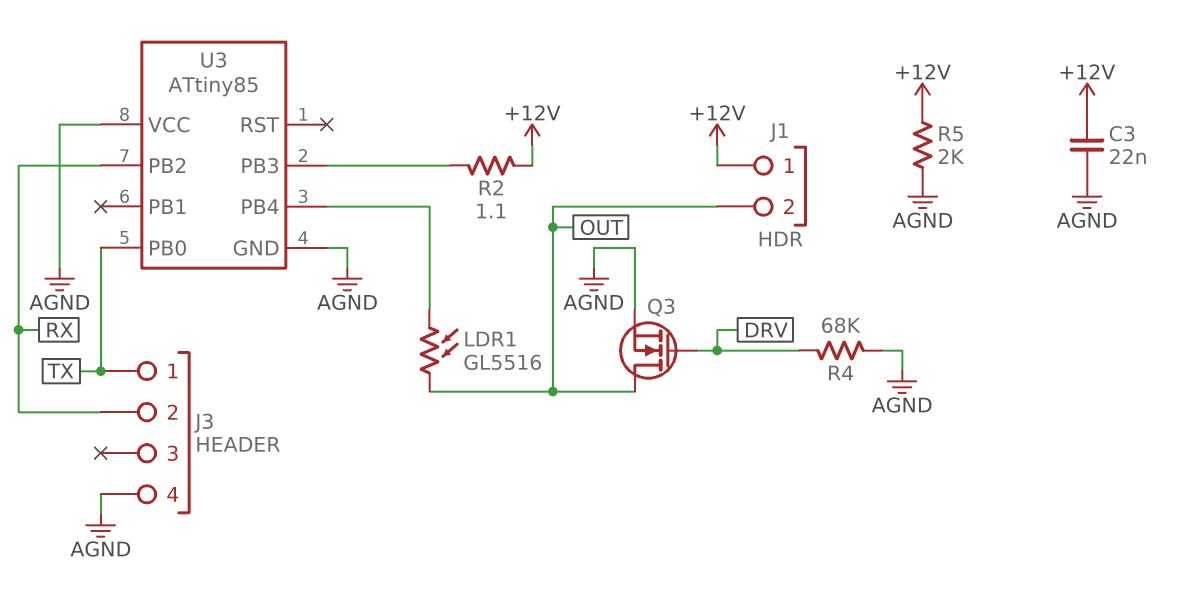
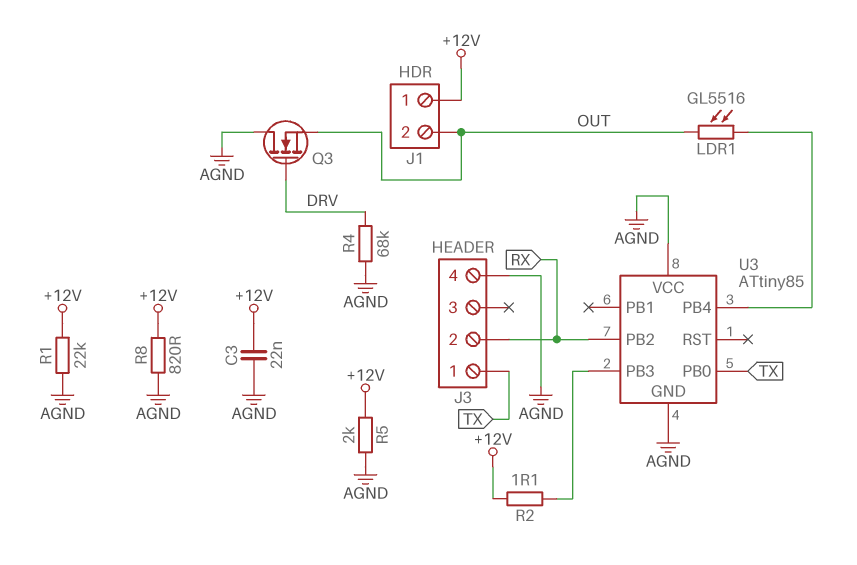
Q3: NMOS (G DRV, D OUT, S AGND) -> NMOS (G DRV, D AGND, S OUT)
R1: none -> 22k (+12V, AGND)
R8: none -> 820 (+12V, AGND)

